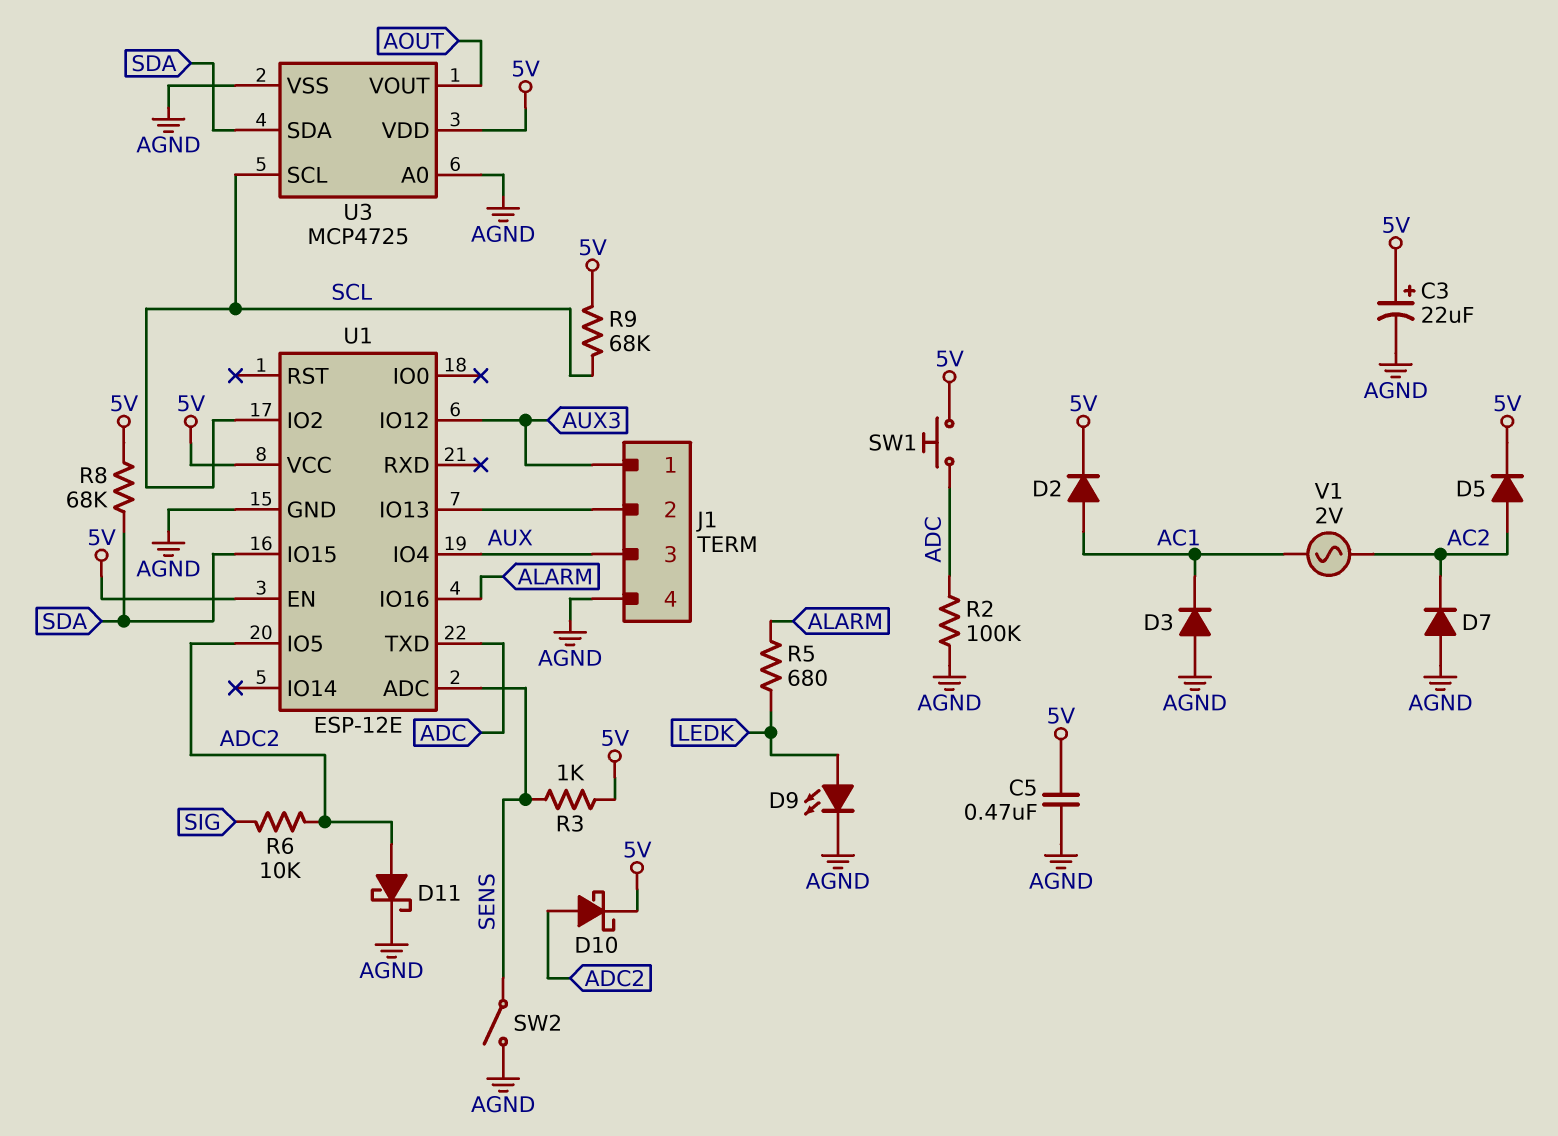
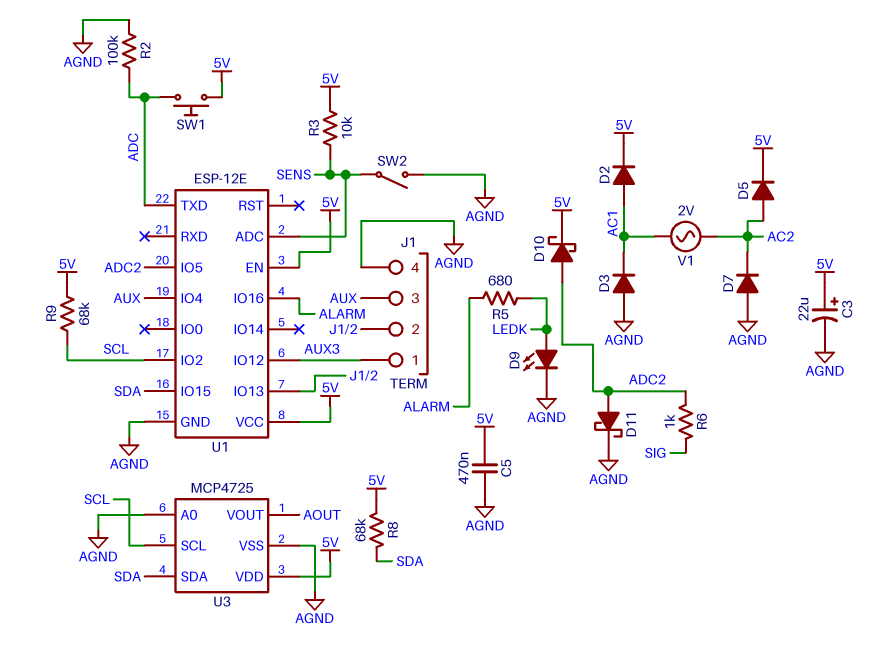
R3: 1k (5V, SENS) -> 10k (5V, SENS)
R6: 10k (ADC2, SIG) -> 1k (ADC2, SIG)

